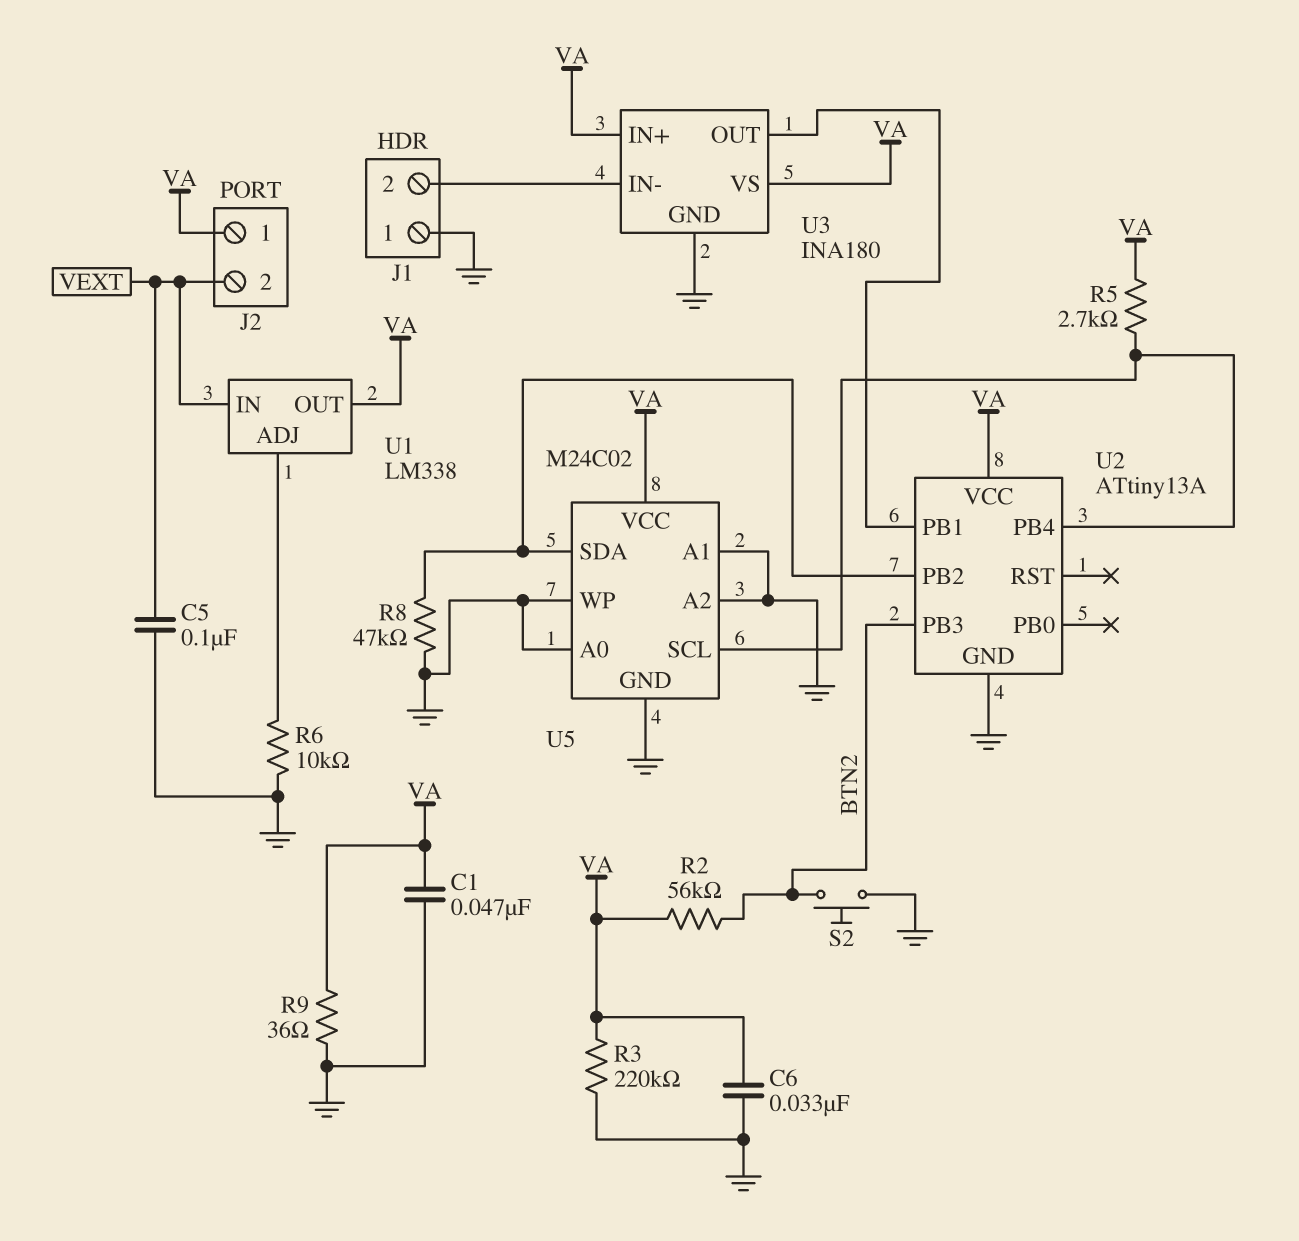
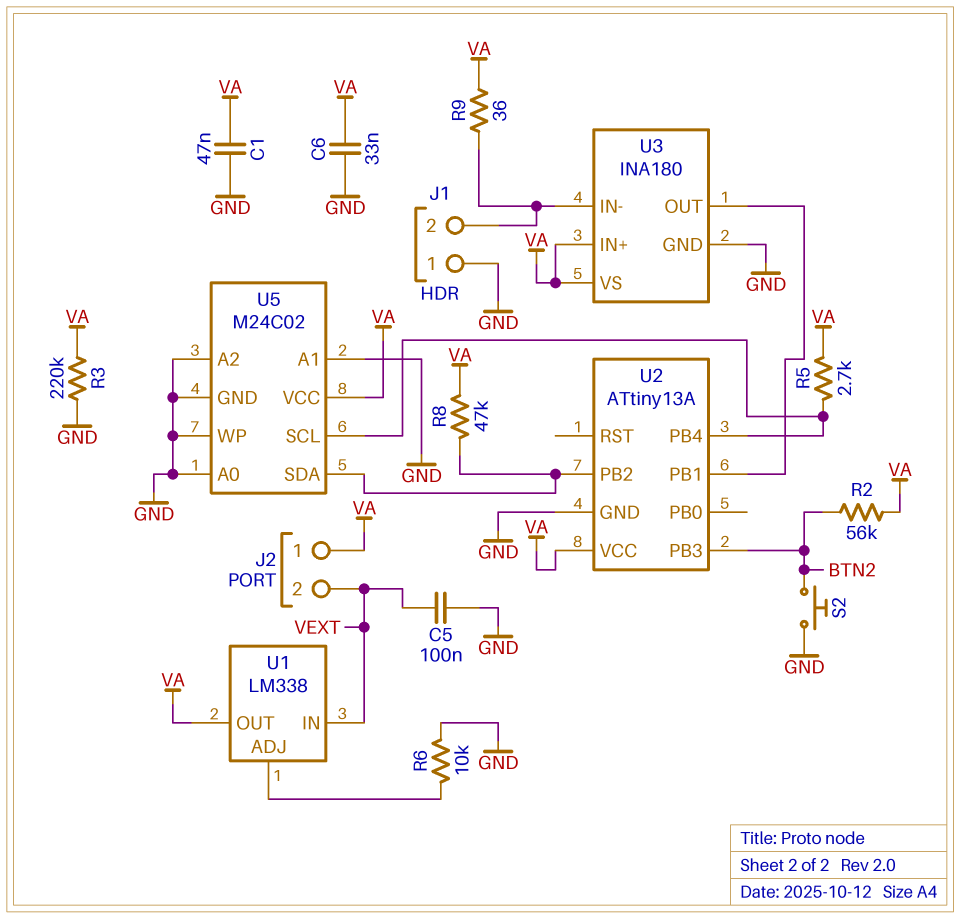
R8: 47k (GND, U2/PB2) -> 47k (U2/PB2, VA)
R9: 36 (GND, VA) -> 36 (J1/2, VA)

